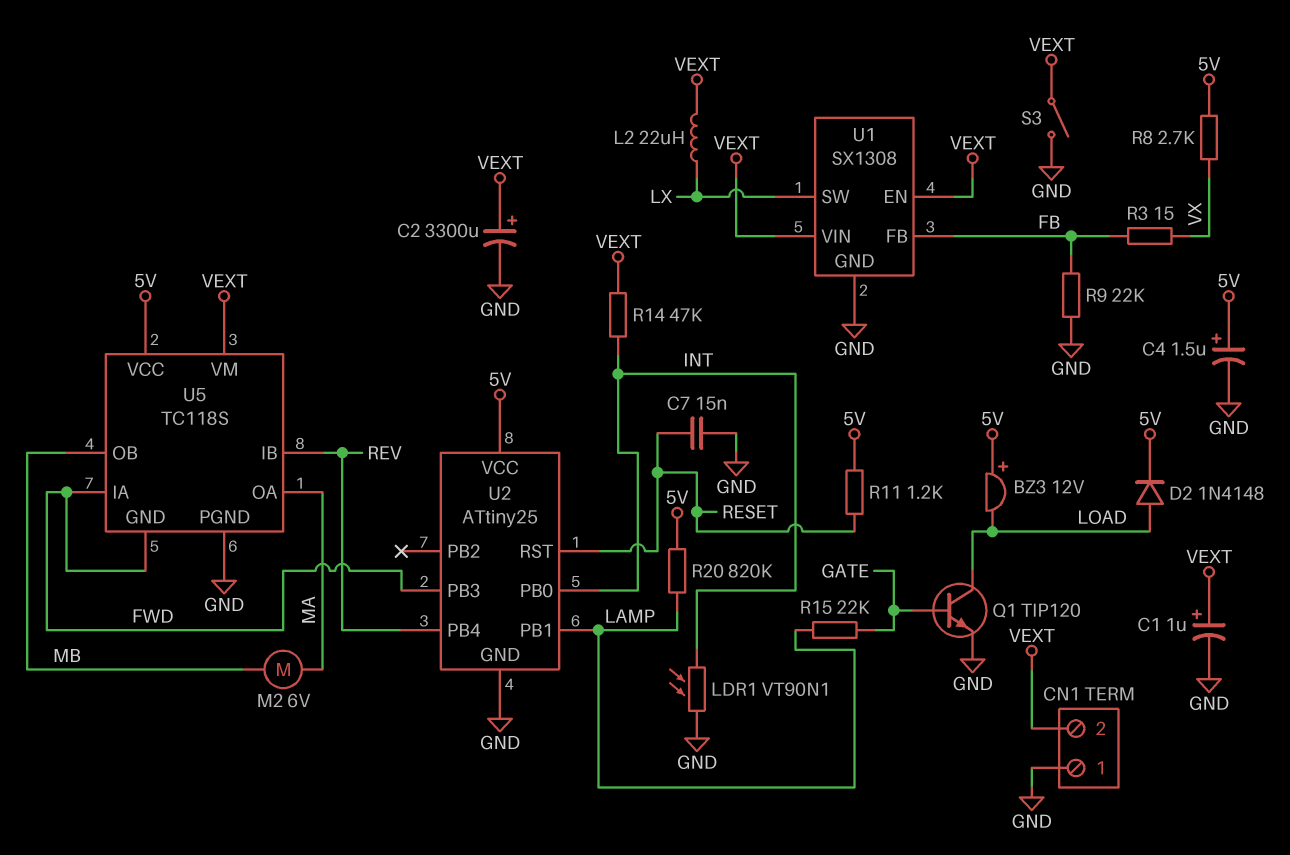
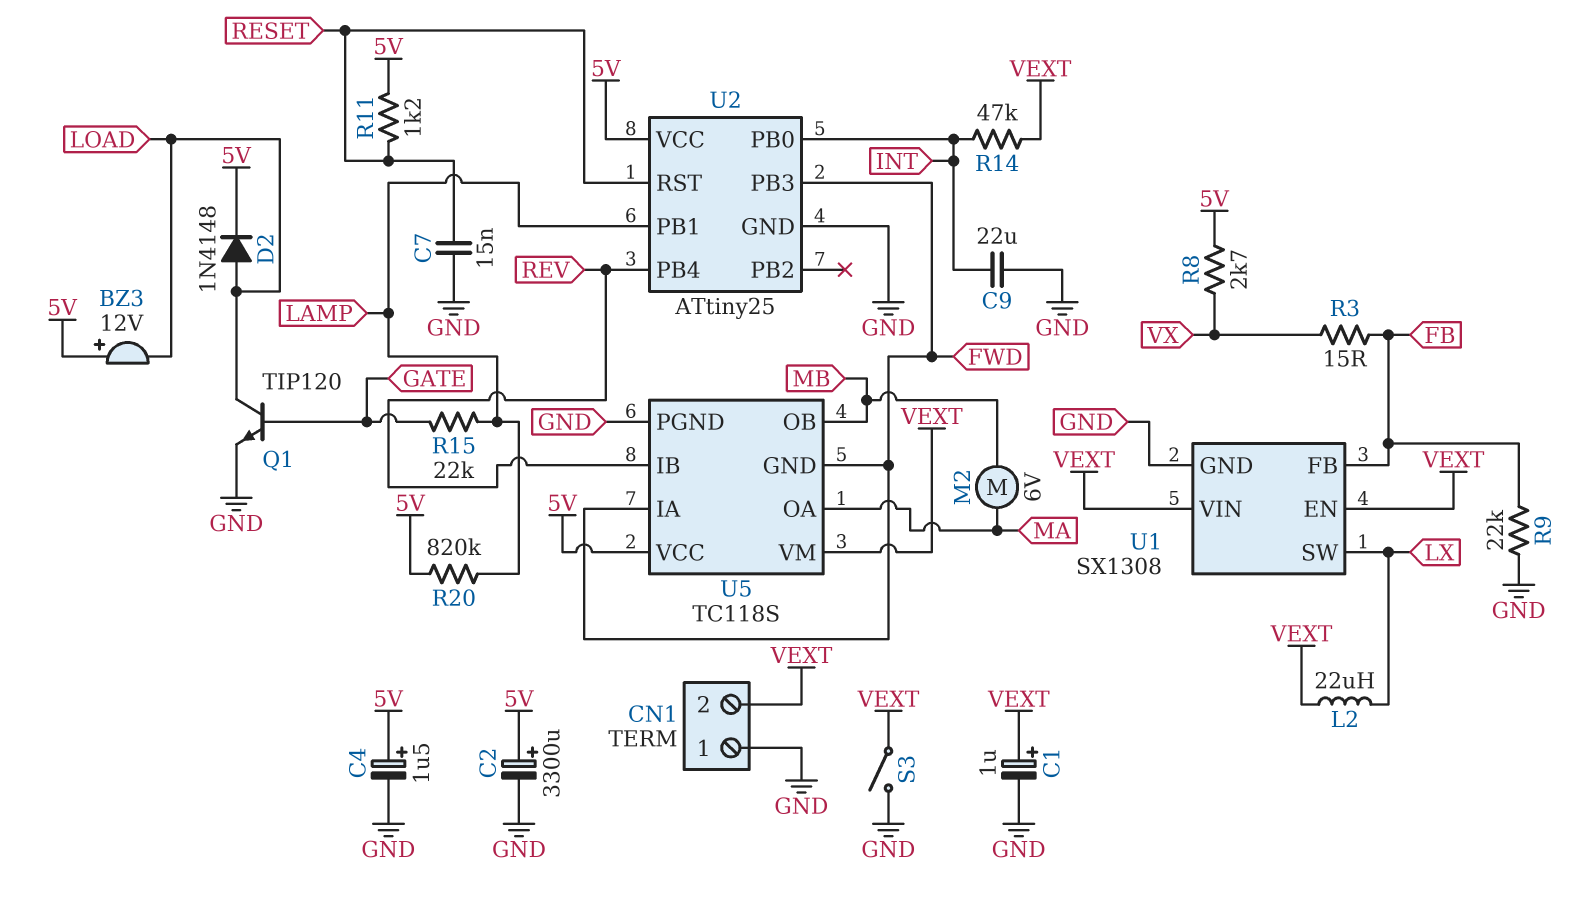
C2: 3300uF (plus VEXT, minus GND) -> 3300uF (plus 5V, minus GND)
C9: none -> 22uF (GND, INT)
LDR1: VT90N1 (GND, INT) -> none

